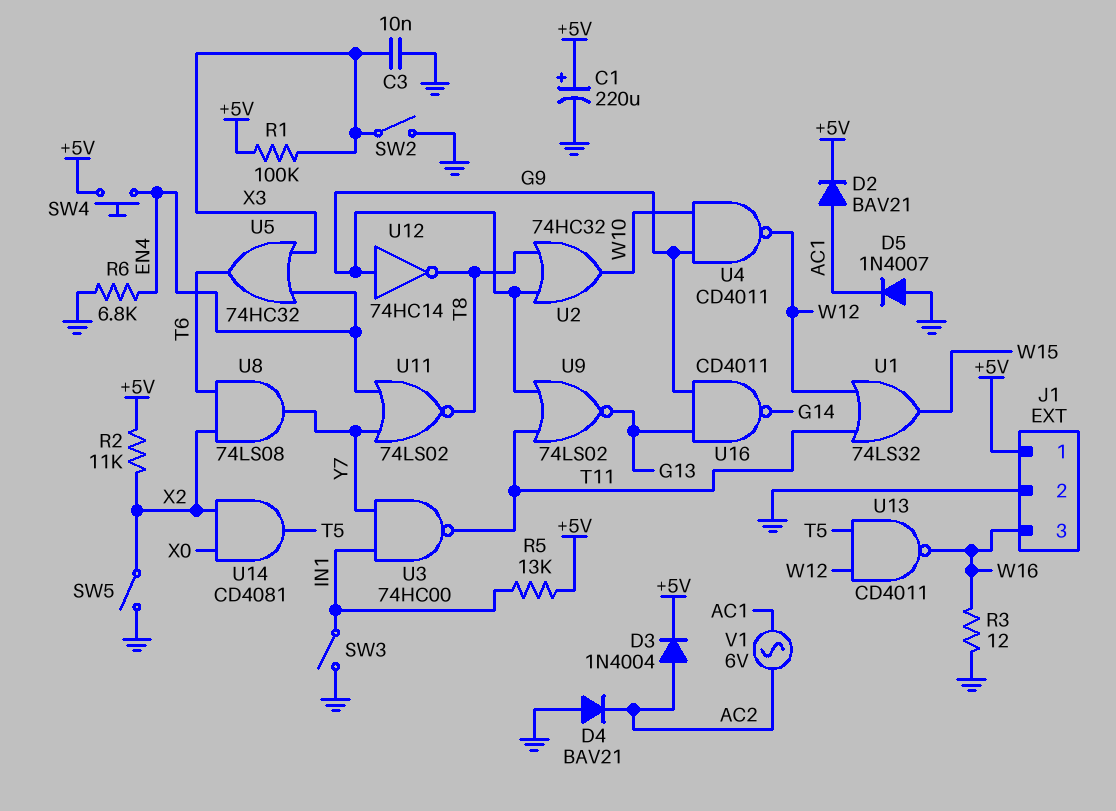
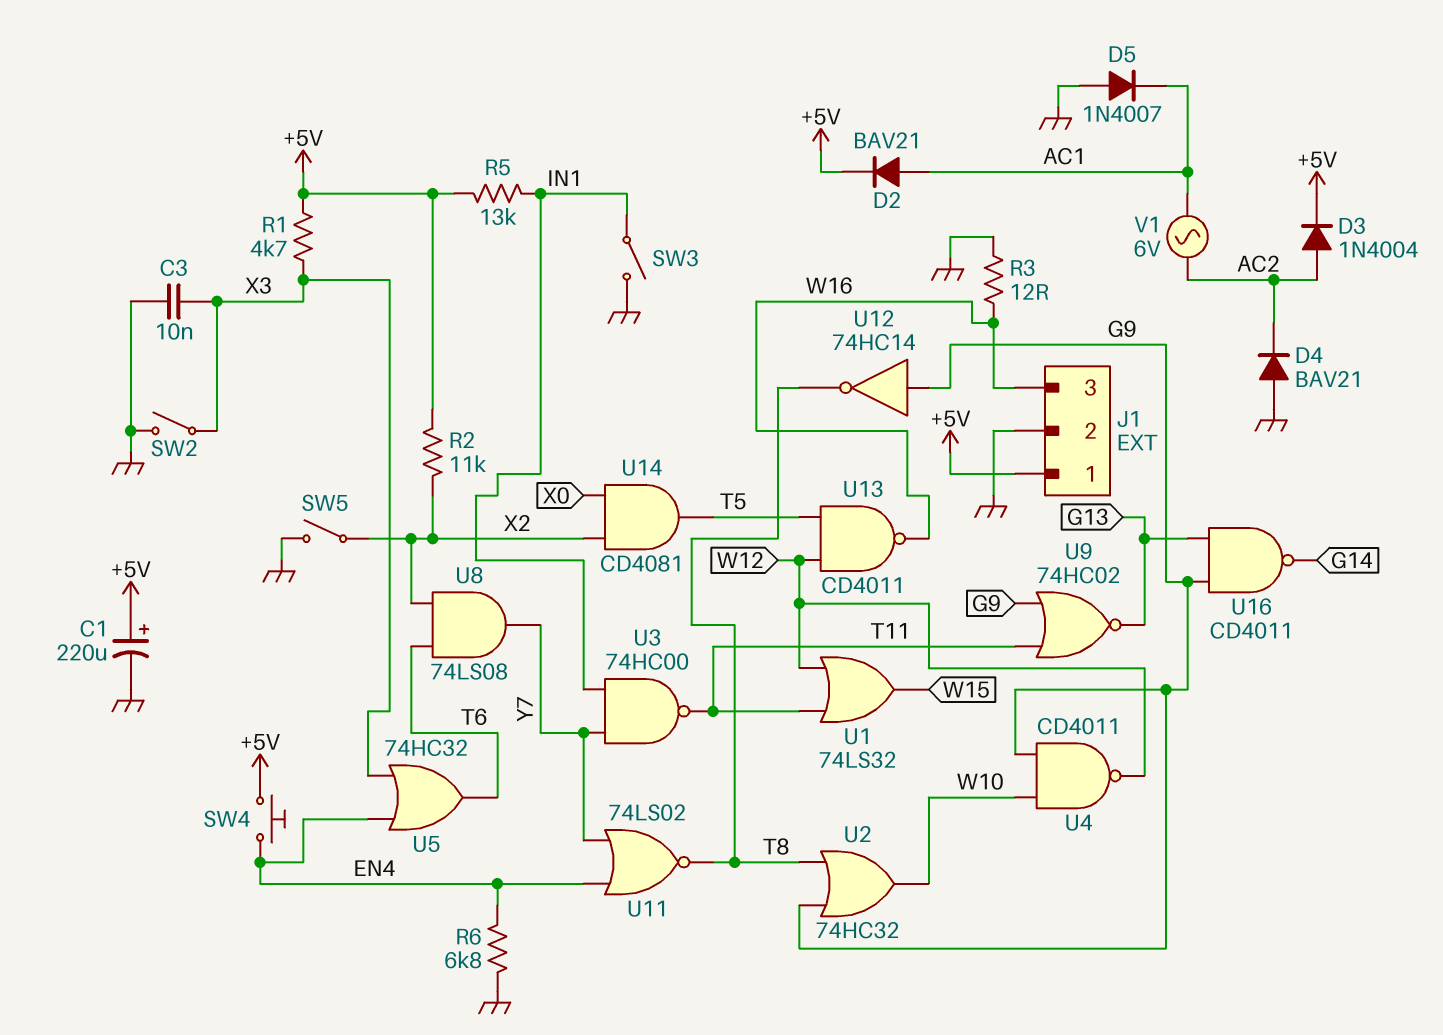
R1: 100k (+5V, X3) -> 4.7k (+5V, X3)
U9: NOR 74LS02 (in G9, in T11, out G13) -> NOR 74HC02 (in G9, in T11, out G13)

